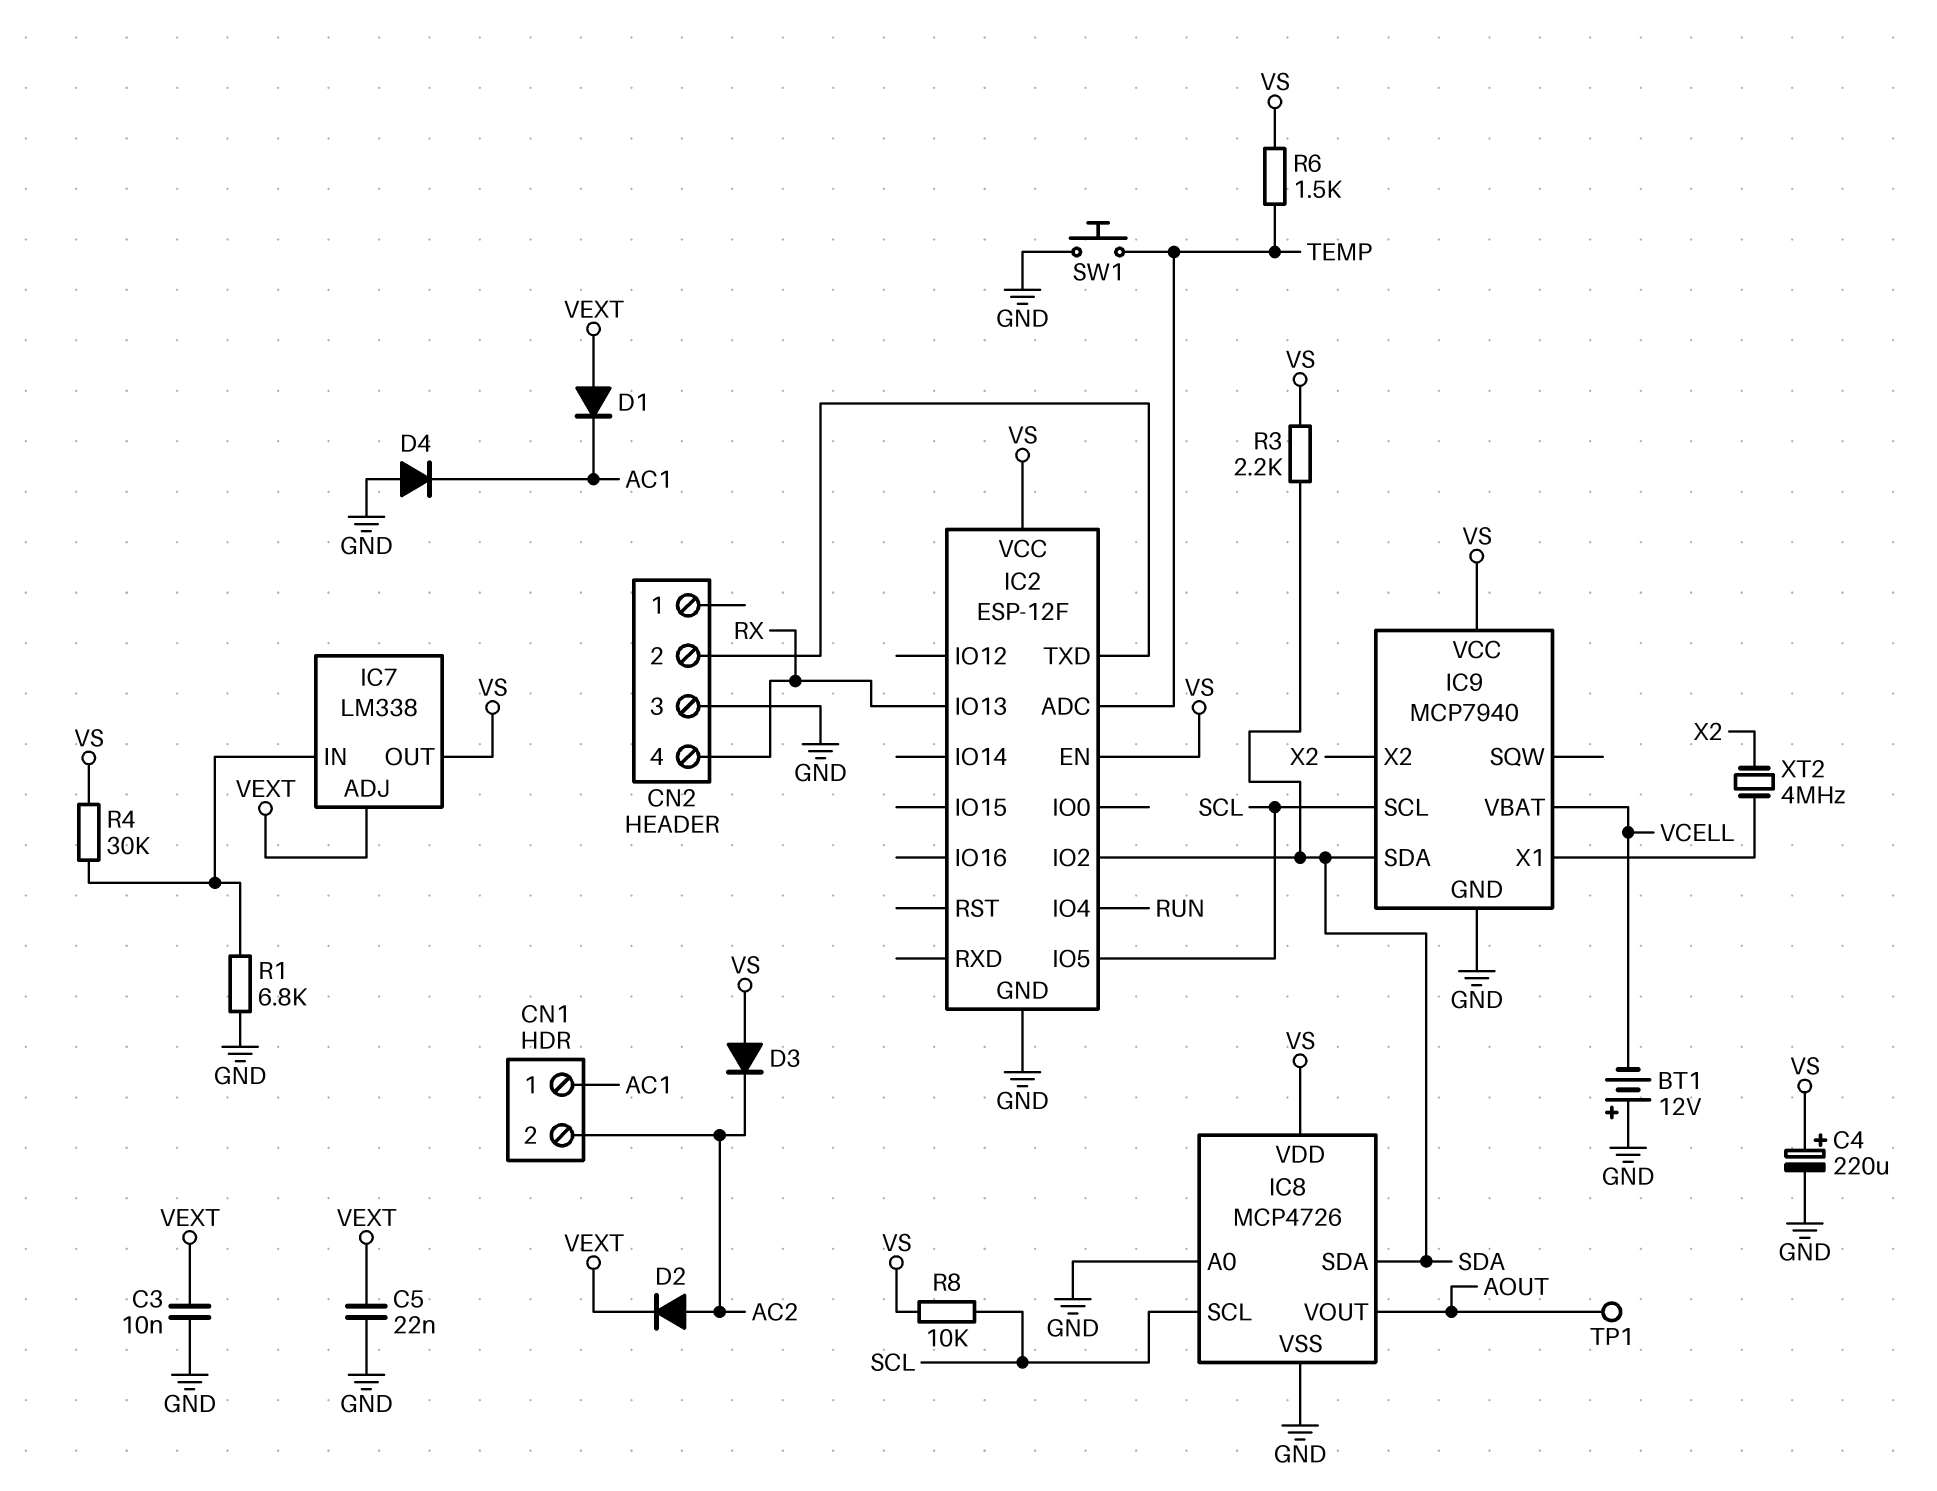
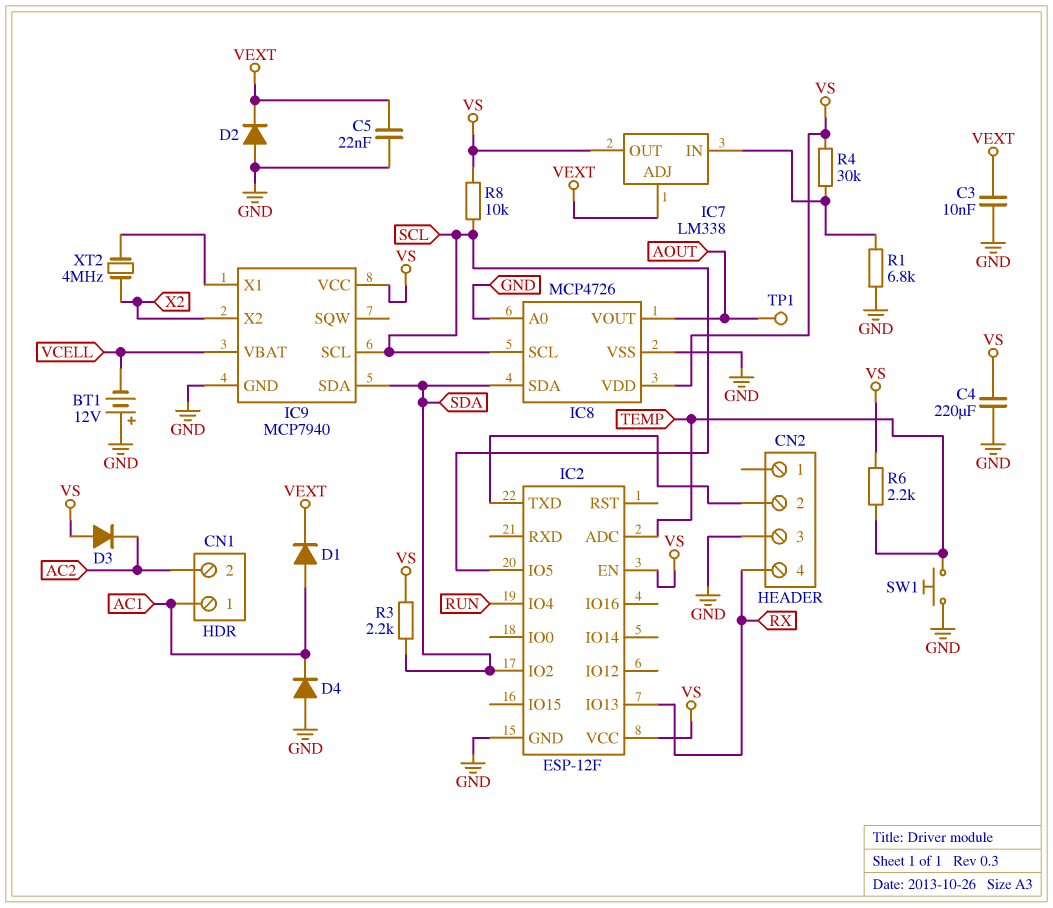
C4: 220uF (plus VS, minus GND) -> 220uF (GND, VS)
D1: diode (A VEXT, K AC1) -> diode (A AC1, K VEXT)
D2: diode (A AC2, K VEXT) -> diode (A GND, K VEXT)
R6: 1.5k (TEMP, VS) -> 2.2k (TEMP, VS)

